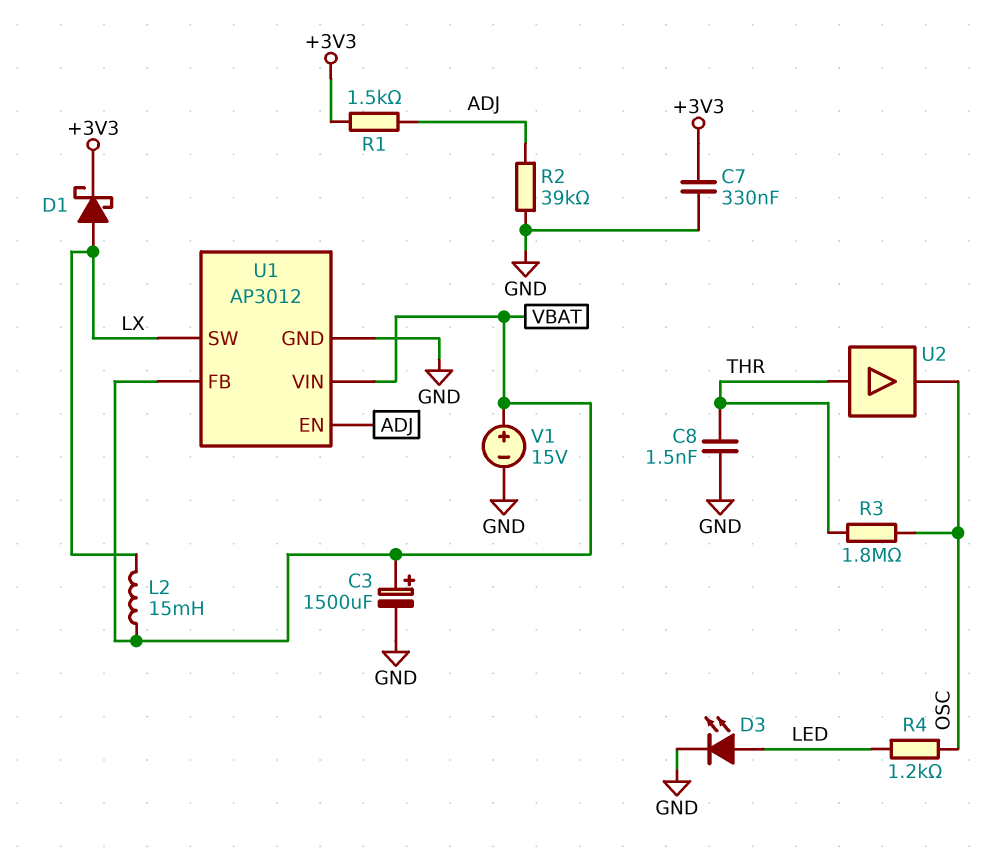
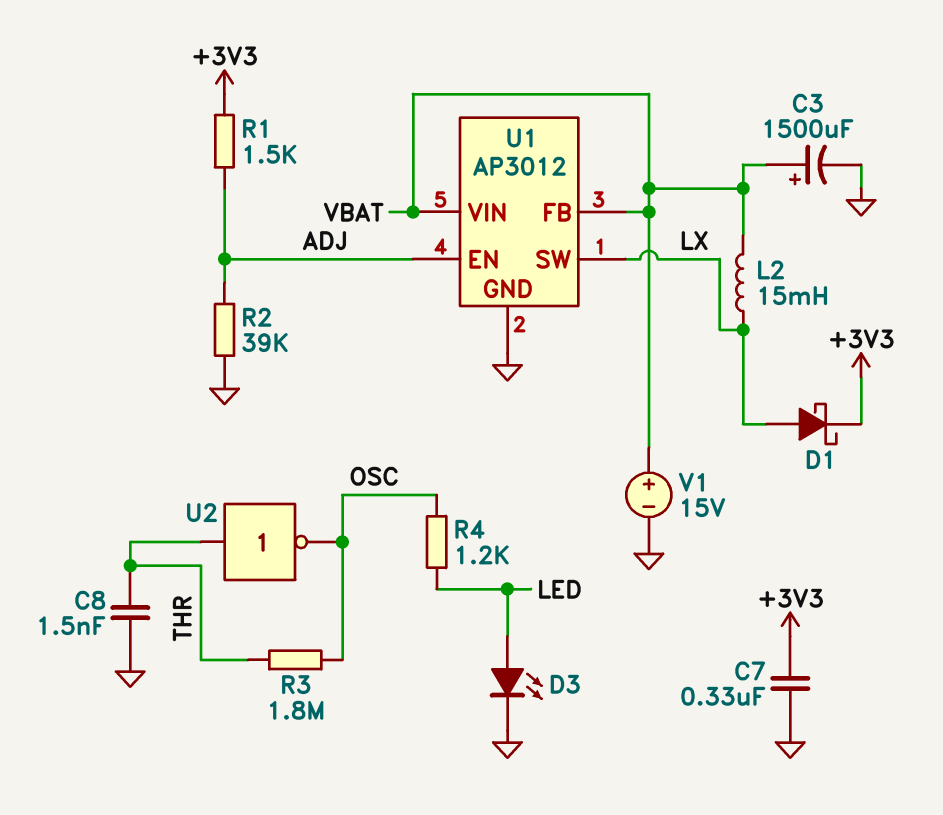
U2: buffer (in THR, out OSC) -> NOT (in THR, out OSC)

